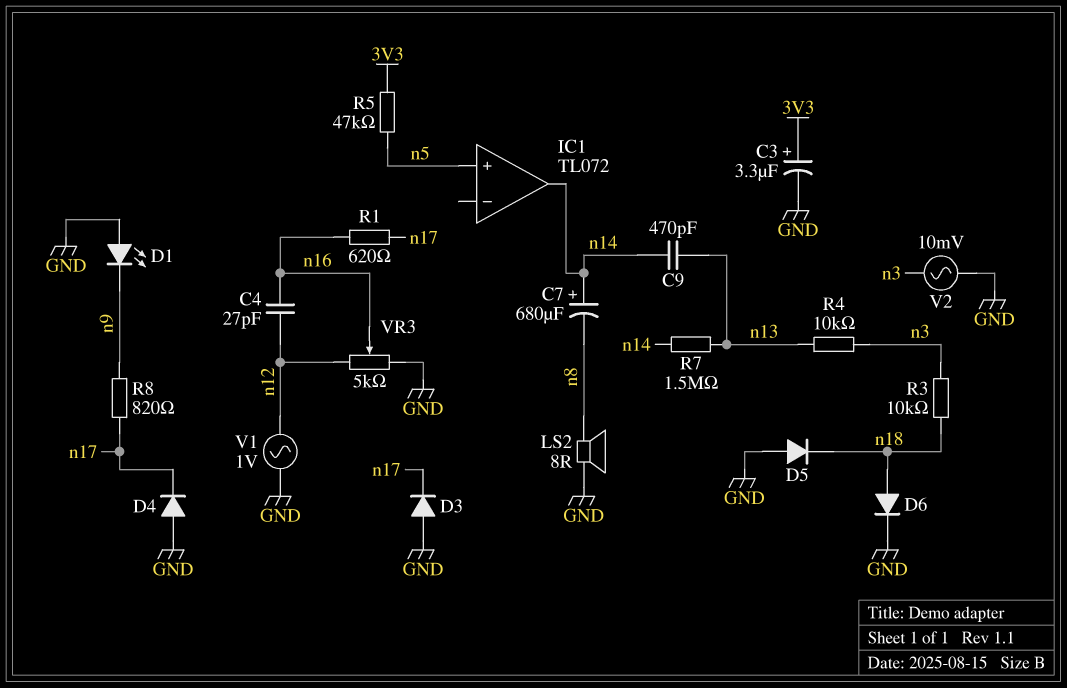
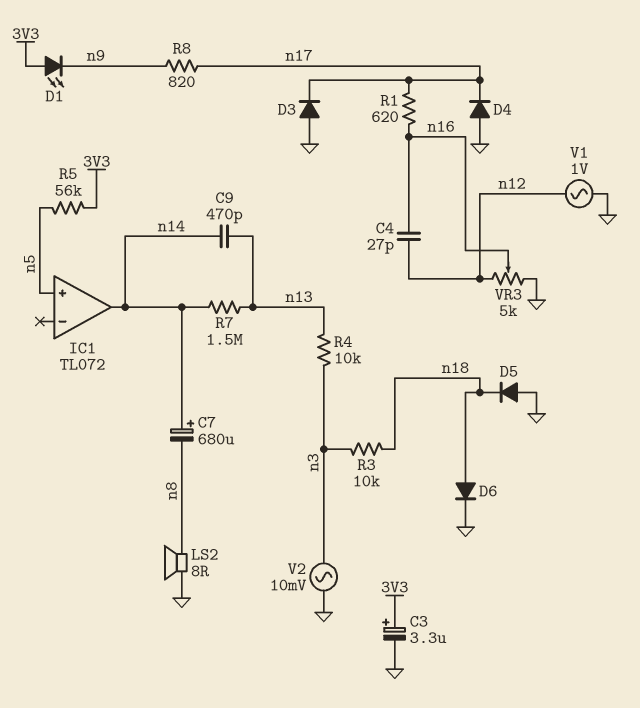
D1: LED (A GND, K n9) -> LED (A 3V3, K n9)
R5: 47k (3V3, n5) -> 56k (3V3, n5)

